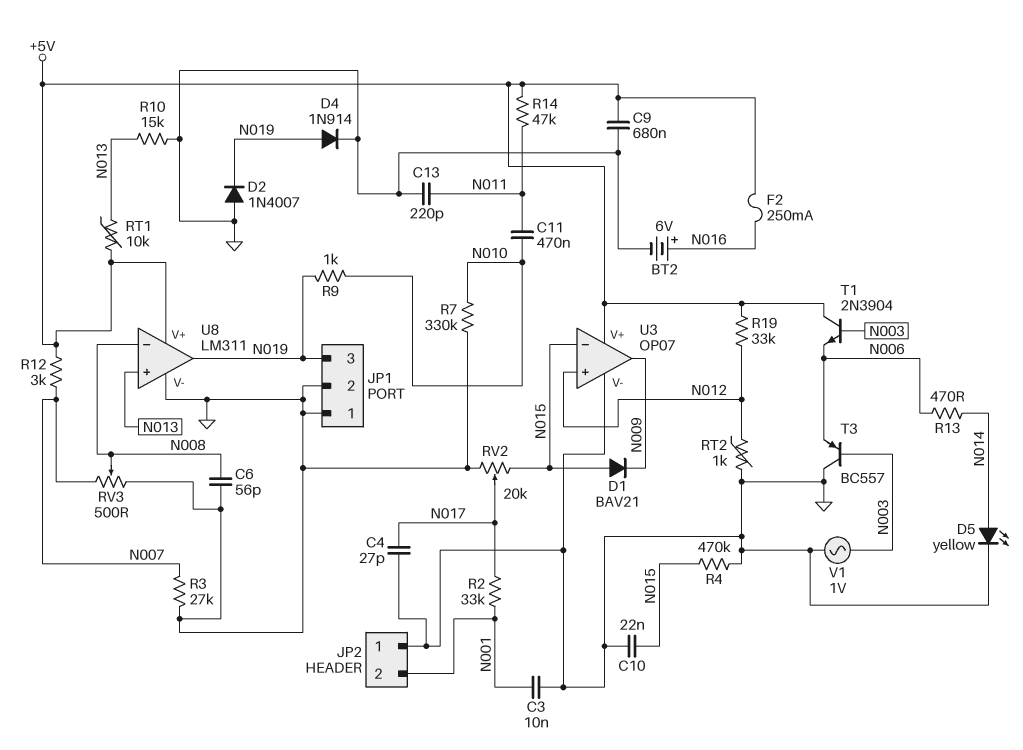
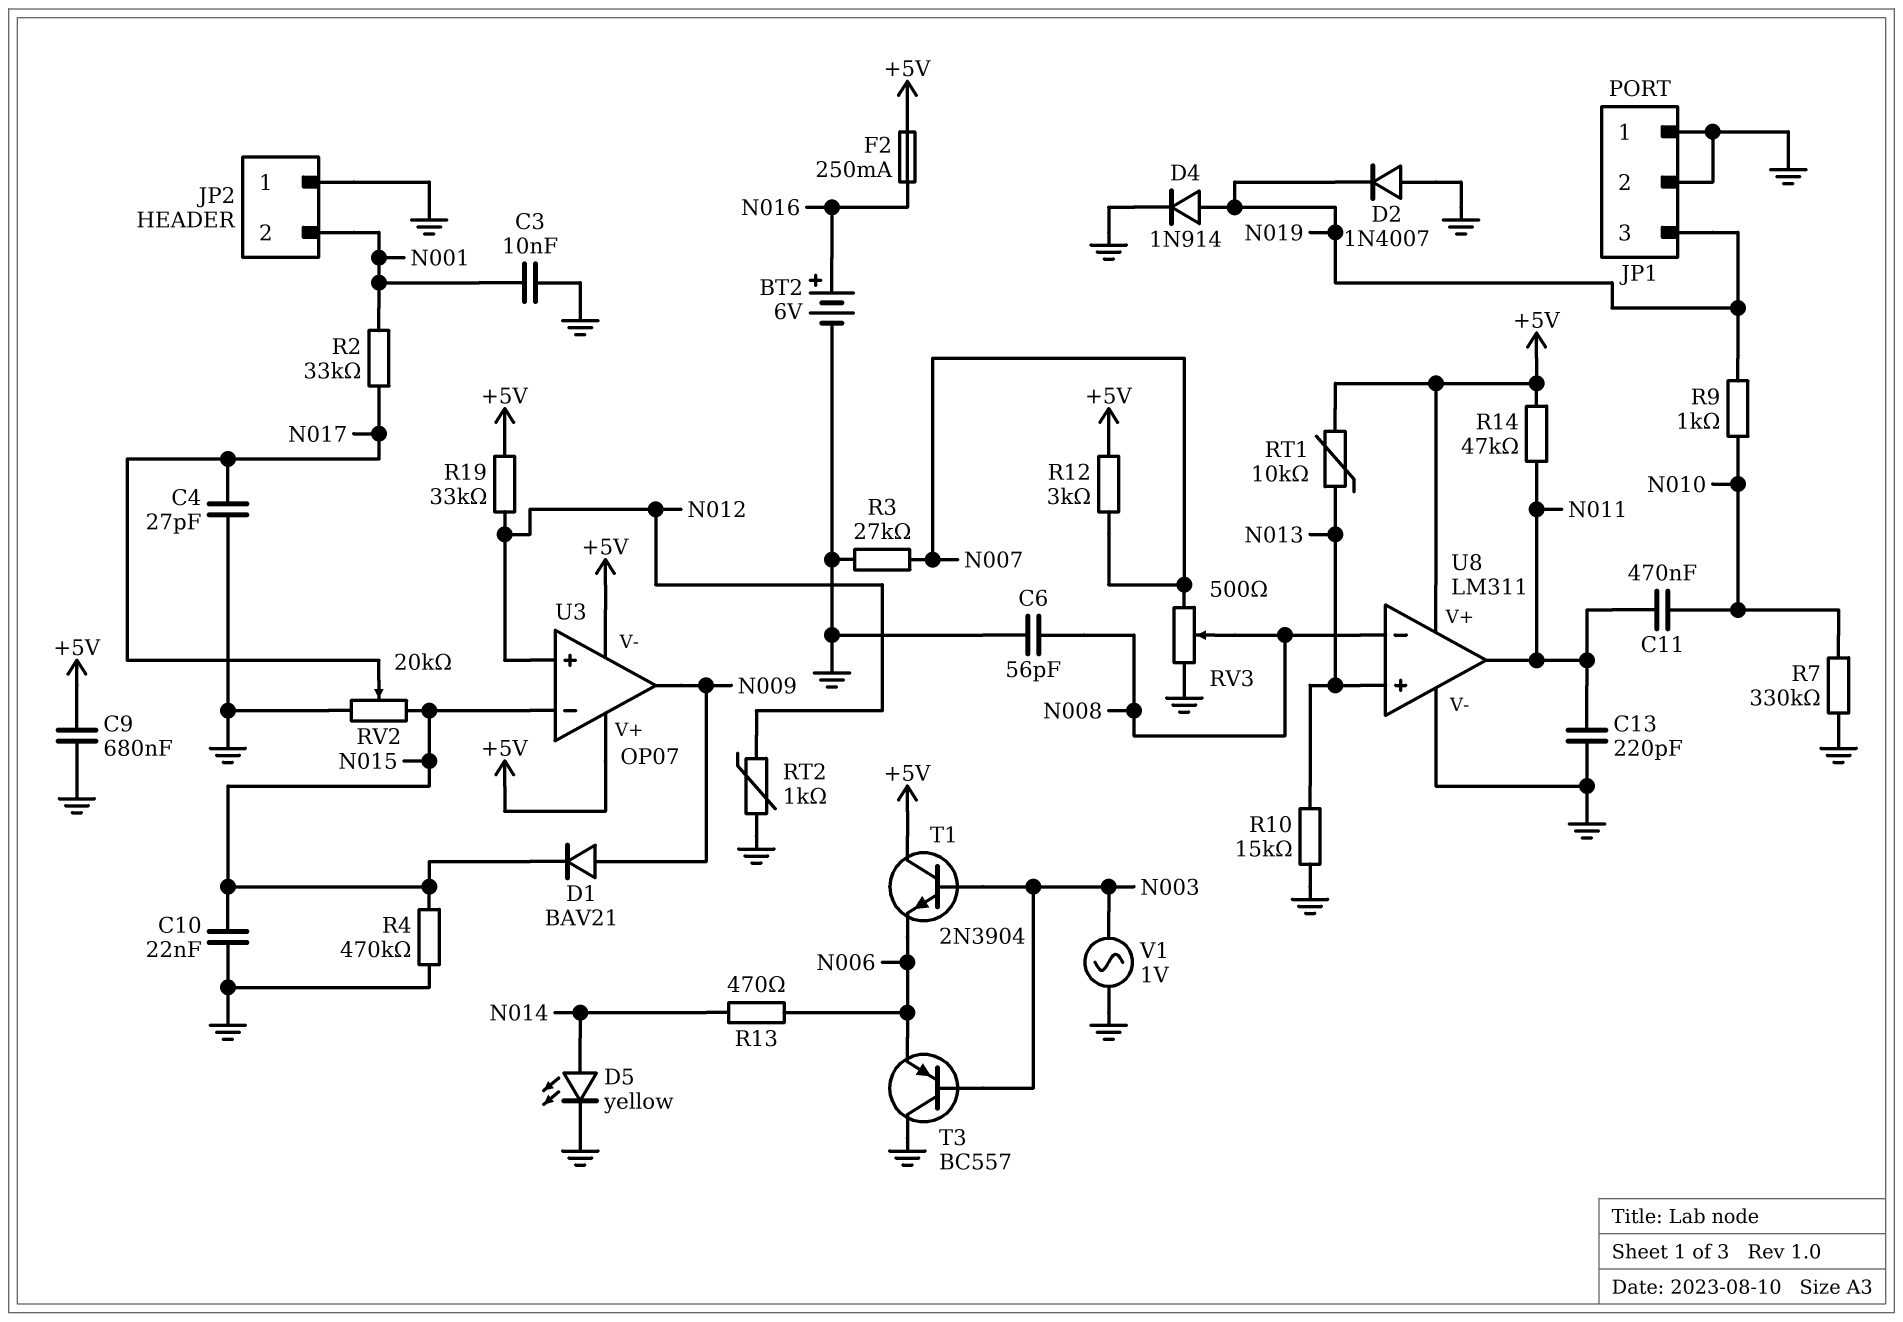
D1: diode BAV21 (A N015, K N009) -> diode BAV21 (A N009, K N015)
U3 pin V-: GND -> +5V
U8 pin out: N019 -> N011

